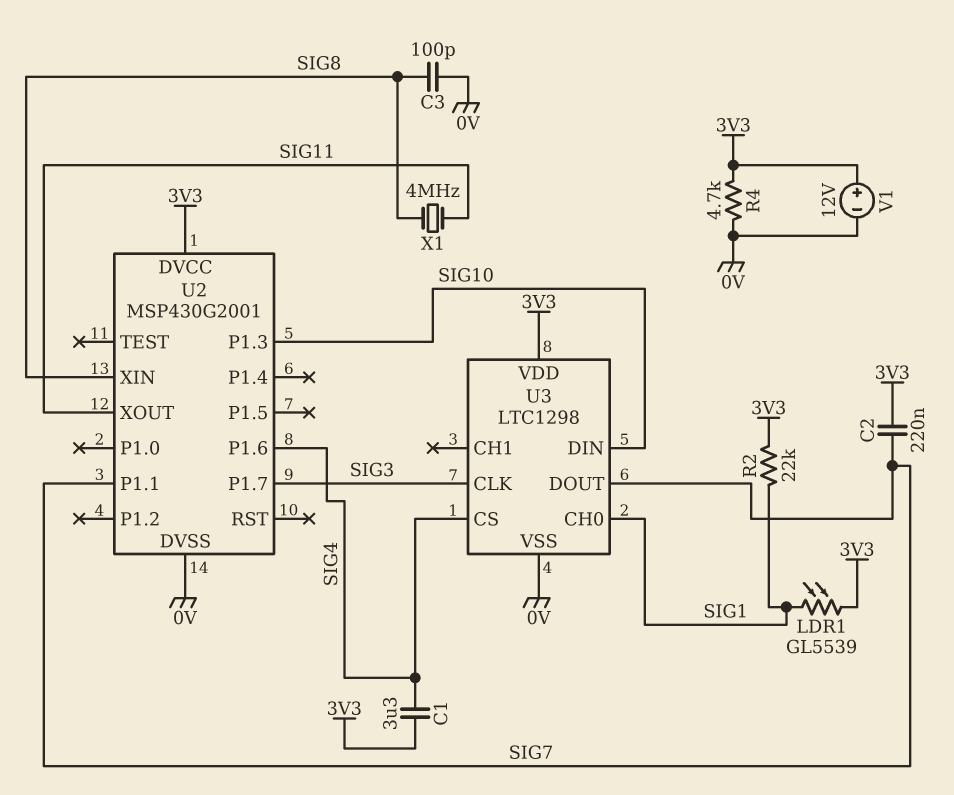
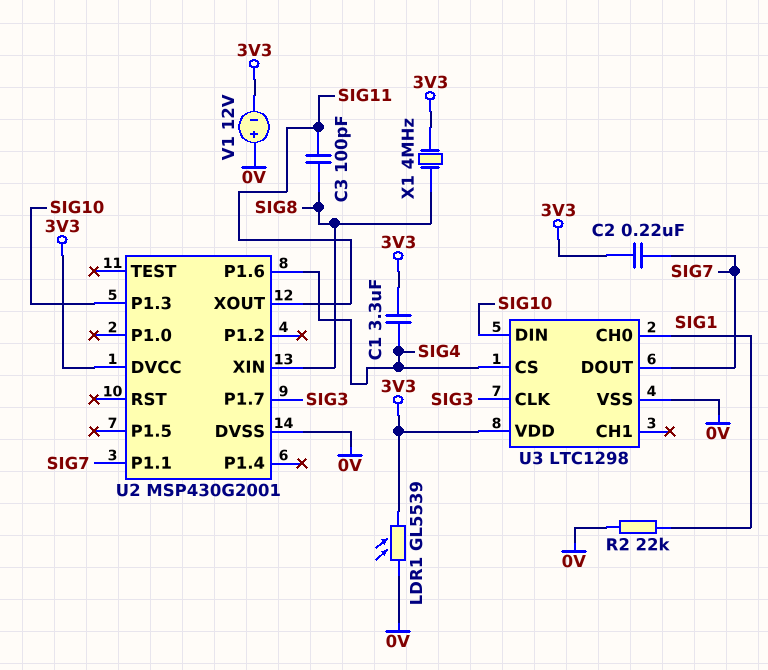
C3: 100pF (0V, SIG8) -> 100pF (SIG8, SIG11)
LDR1: GL5539 (3V3, SIG1) -> GL5539 (0V, 3V3)
R2: 22k (3V3, SIG1) -> 22k (0V, SIG1)
R4: 4.7k (0V, 3V3) -> none
V1: 12V (plus 3V3, minus 0V) -> 12V (plus 0V, minus 3V3)
X1: 4MHz (SIG8, SIG11) -> 4MHz (3V3, SIG8)

